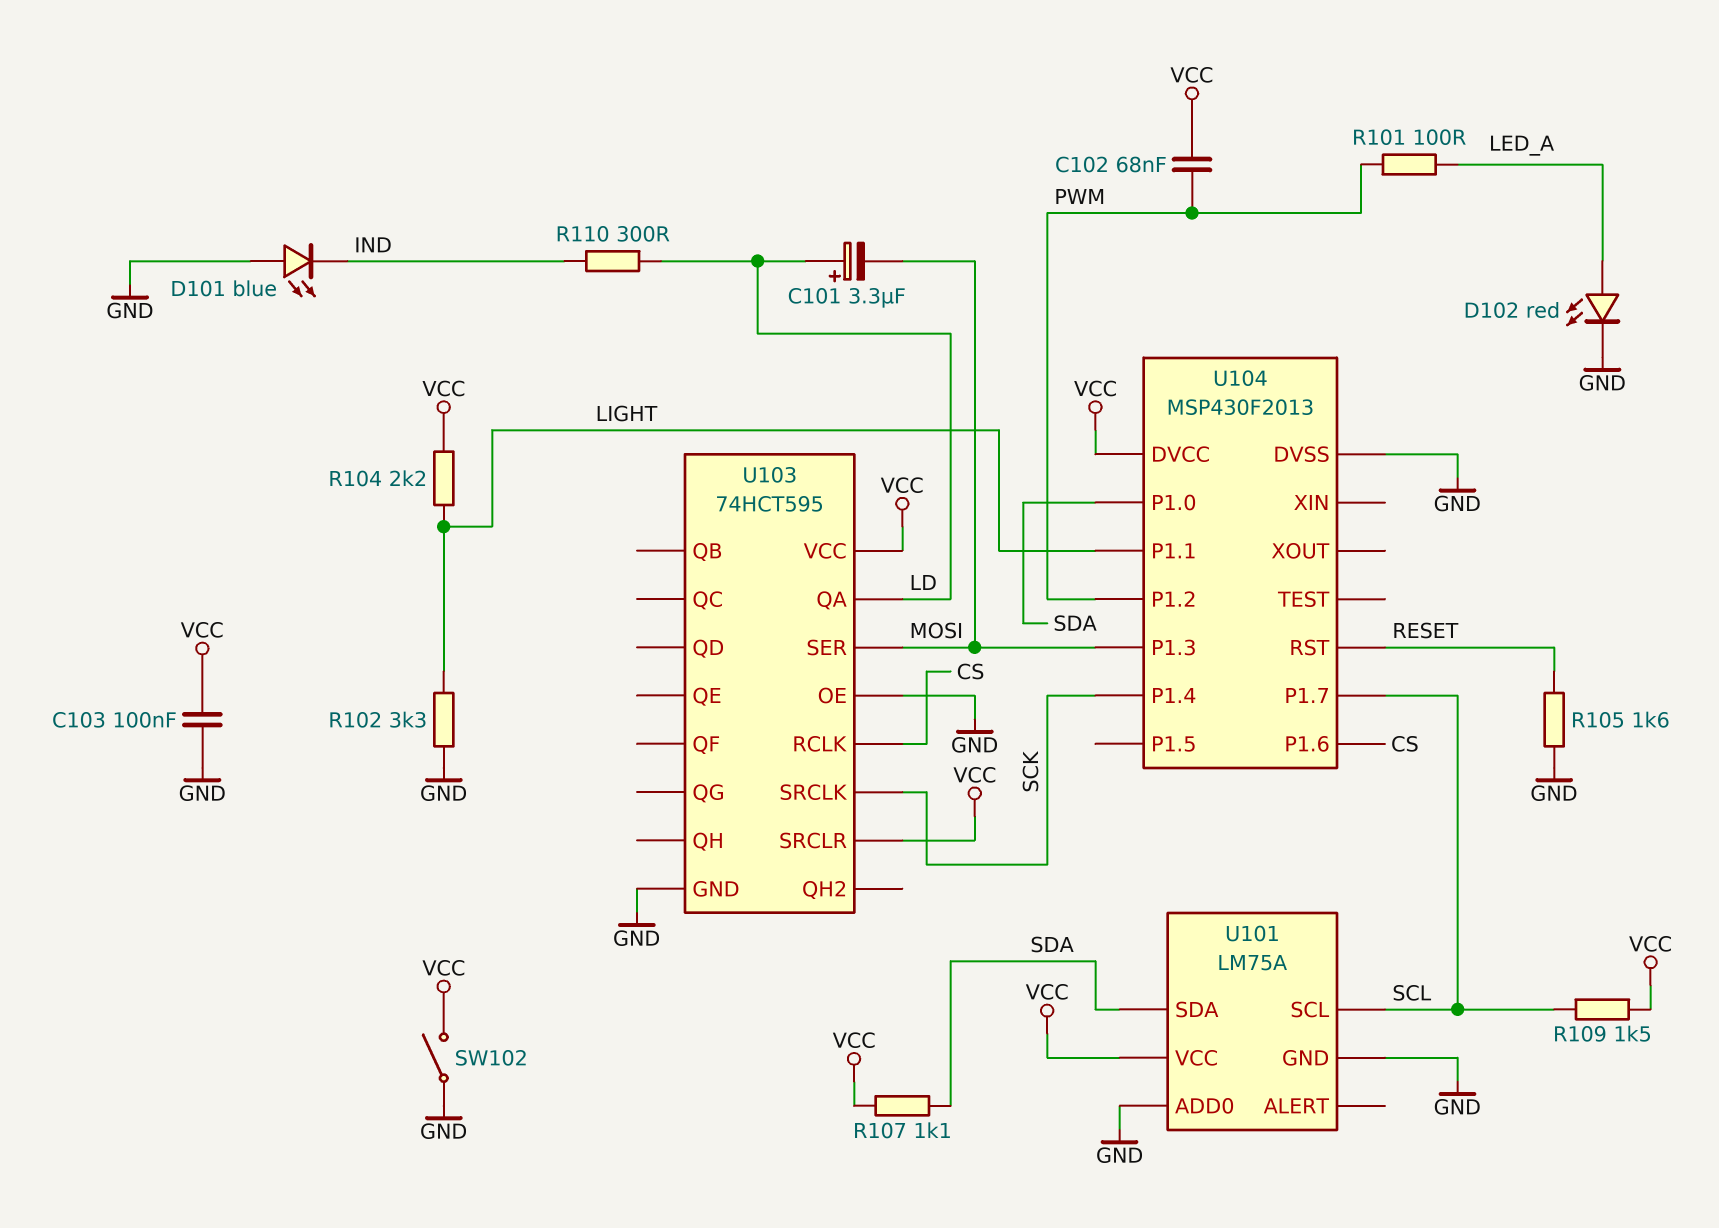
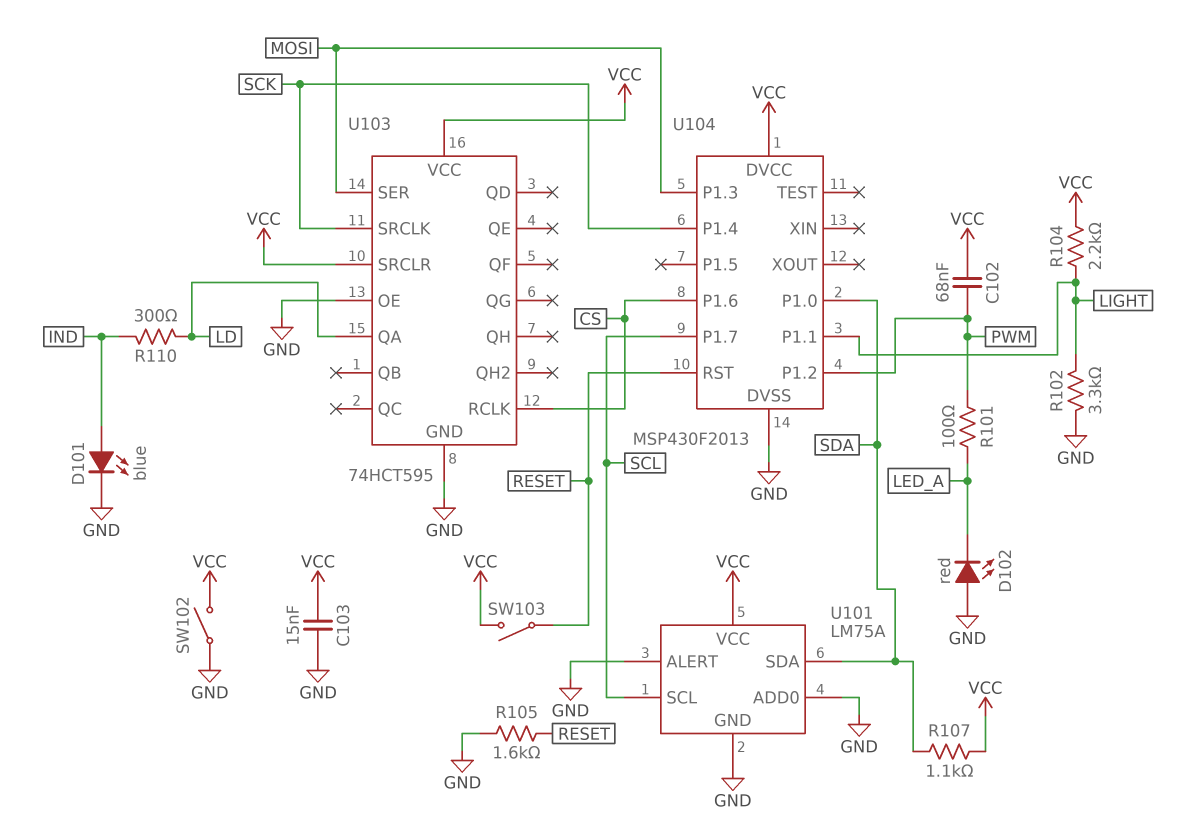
C101: 3.3uF (plus LD, minus MOSI) -> none
C103: 100nF (GND, VCC) -> 15nF (GND, VCC)
D101: LED blue (A GND, K IND) -> LED blue (A IND, K GND)
D102: LED red (A LED_A, K GND) -> LED red (A GND, K LED_A)
R109: 1.5k (SCL, VCC) -> none
SW103: none -> switch (RESET, VCC)
U101 pin ALERT: none -> GND

